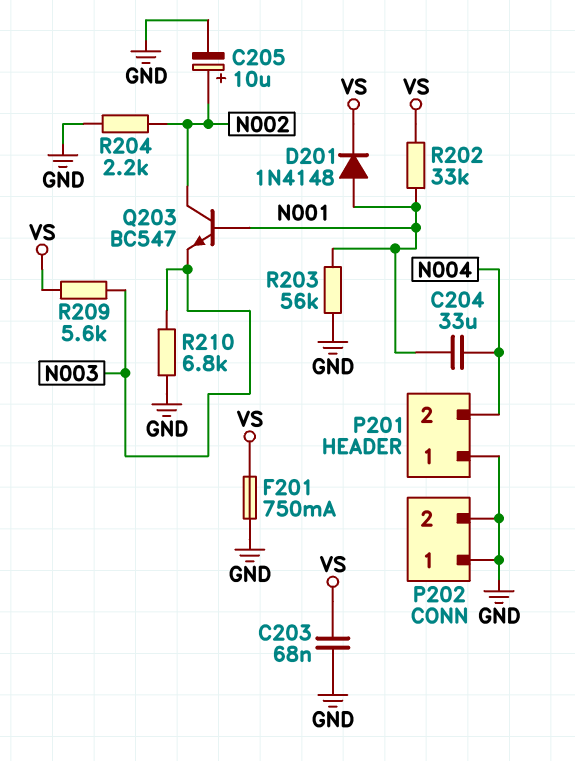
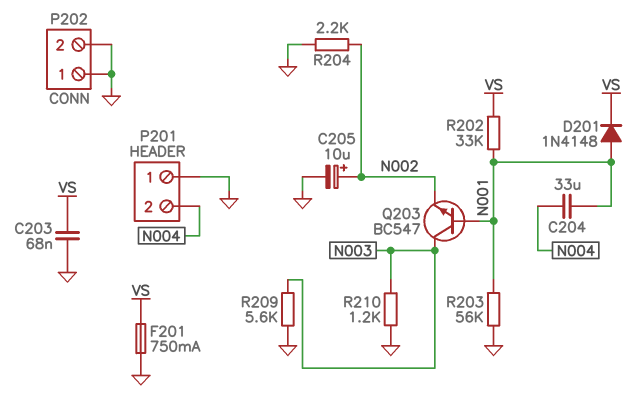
Q203: NPN BC547 (B N001, C N002, E N003) -> NPN BC547 (B N001, C N003, E N002)
R209: 5.6k (N003, VS) -> 5.6k (GND, N003)
R210: 6.8k (GND, N003) -> 1.2k (GND, N003)

